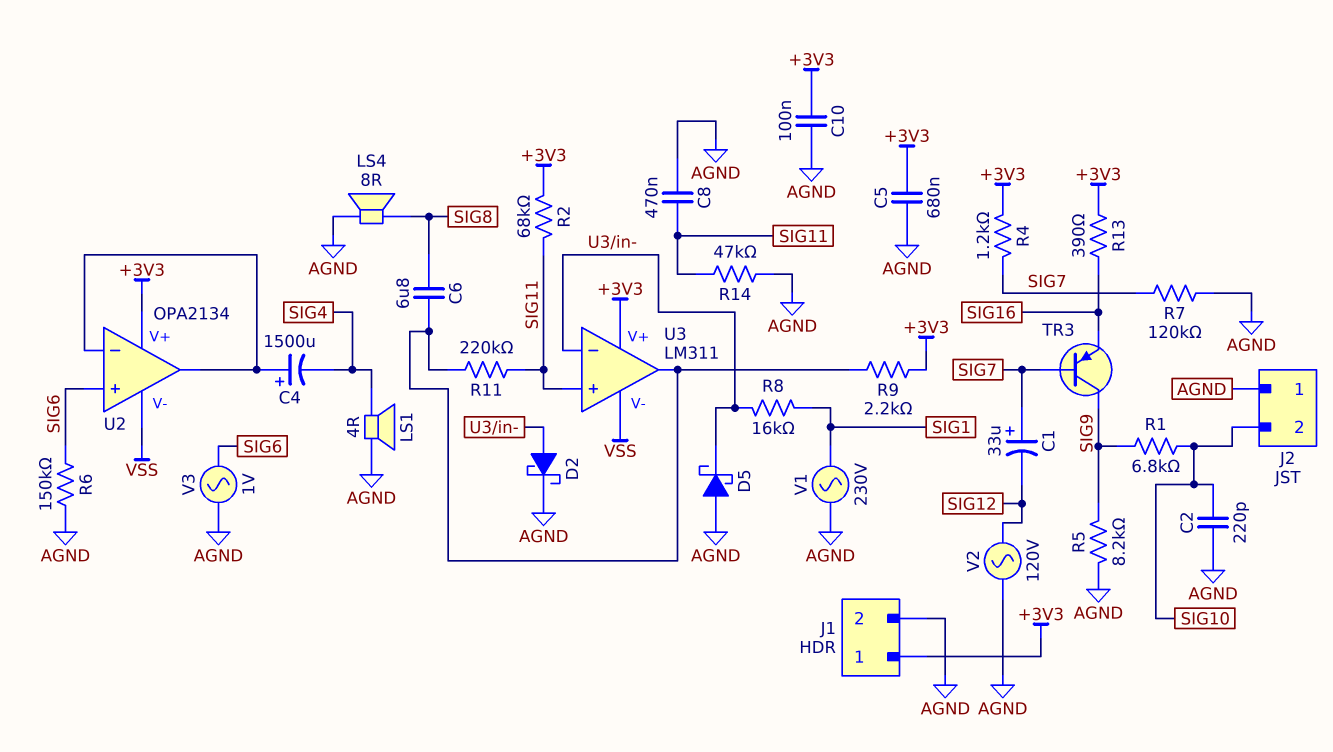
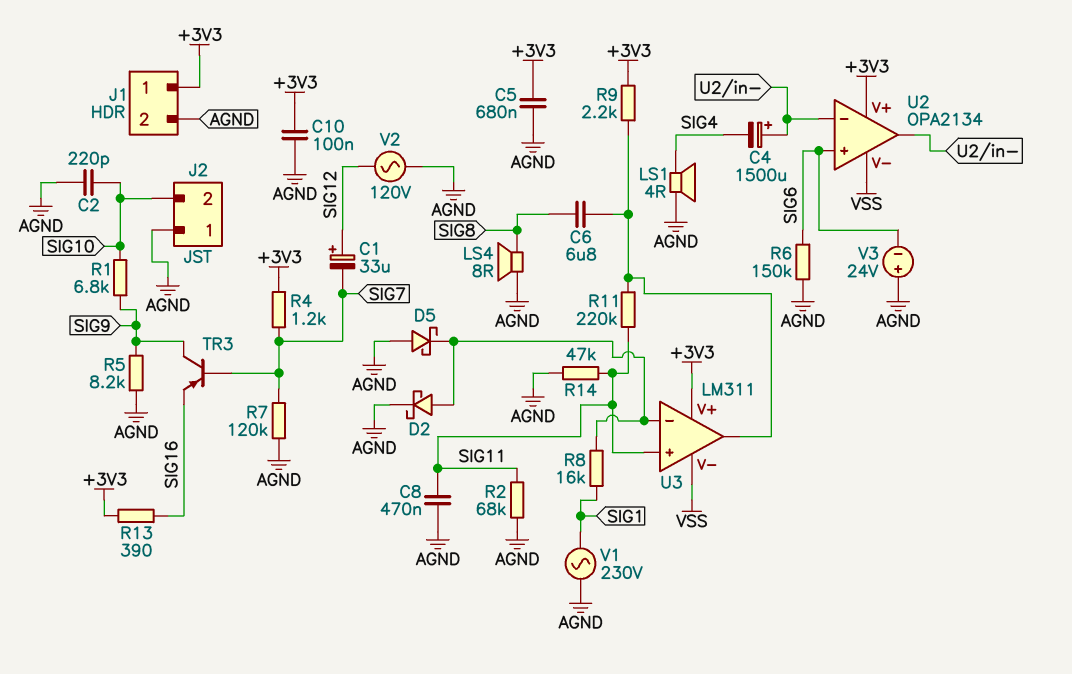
C1: 33uF (plus SIG7, minus SIG12) -> 33uF (plus SIG12, minus SIG7)
R2: 68k (+3V3, SIG11) -> 68k (AGND, SIG11)
V3: AC 1V (AGND, SIG6) -> 24V (plus AGND, minus SIG6)

